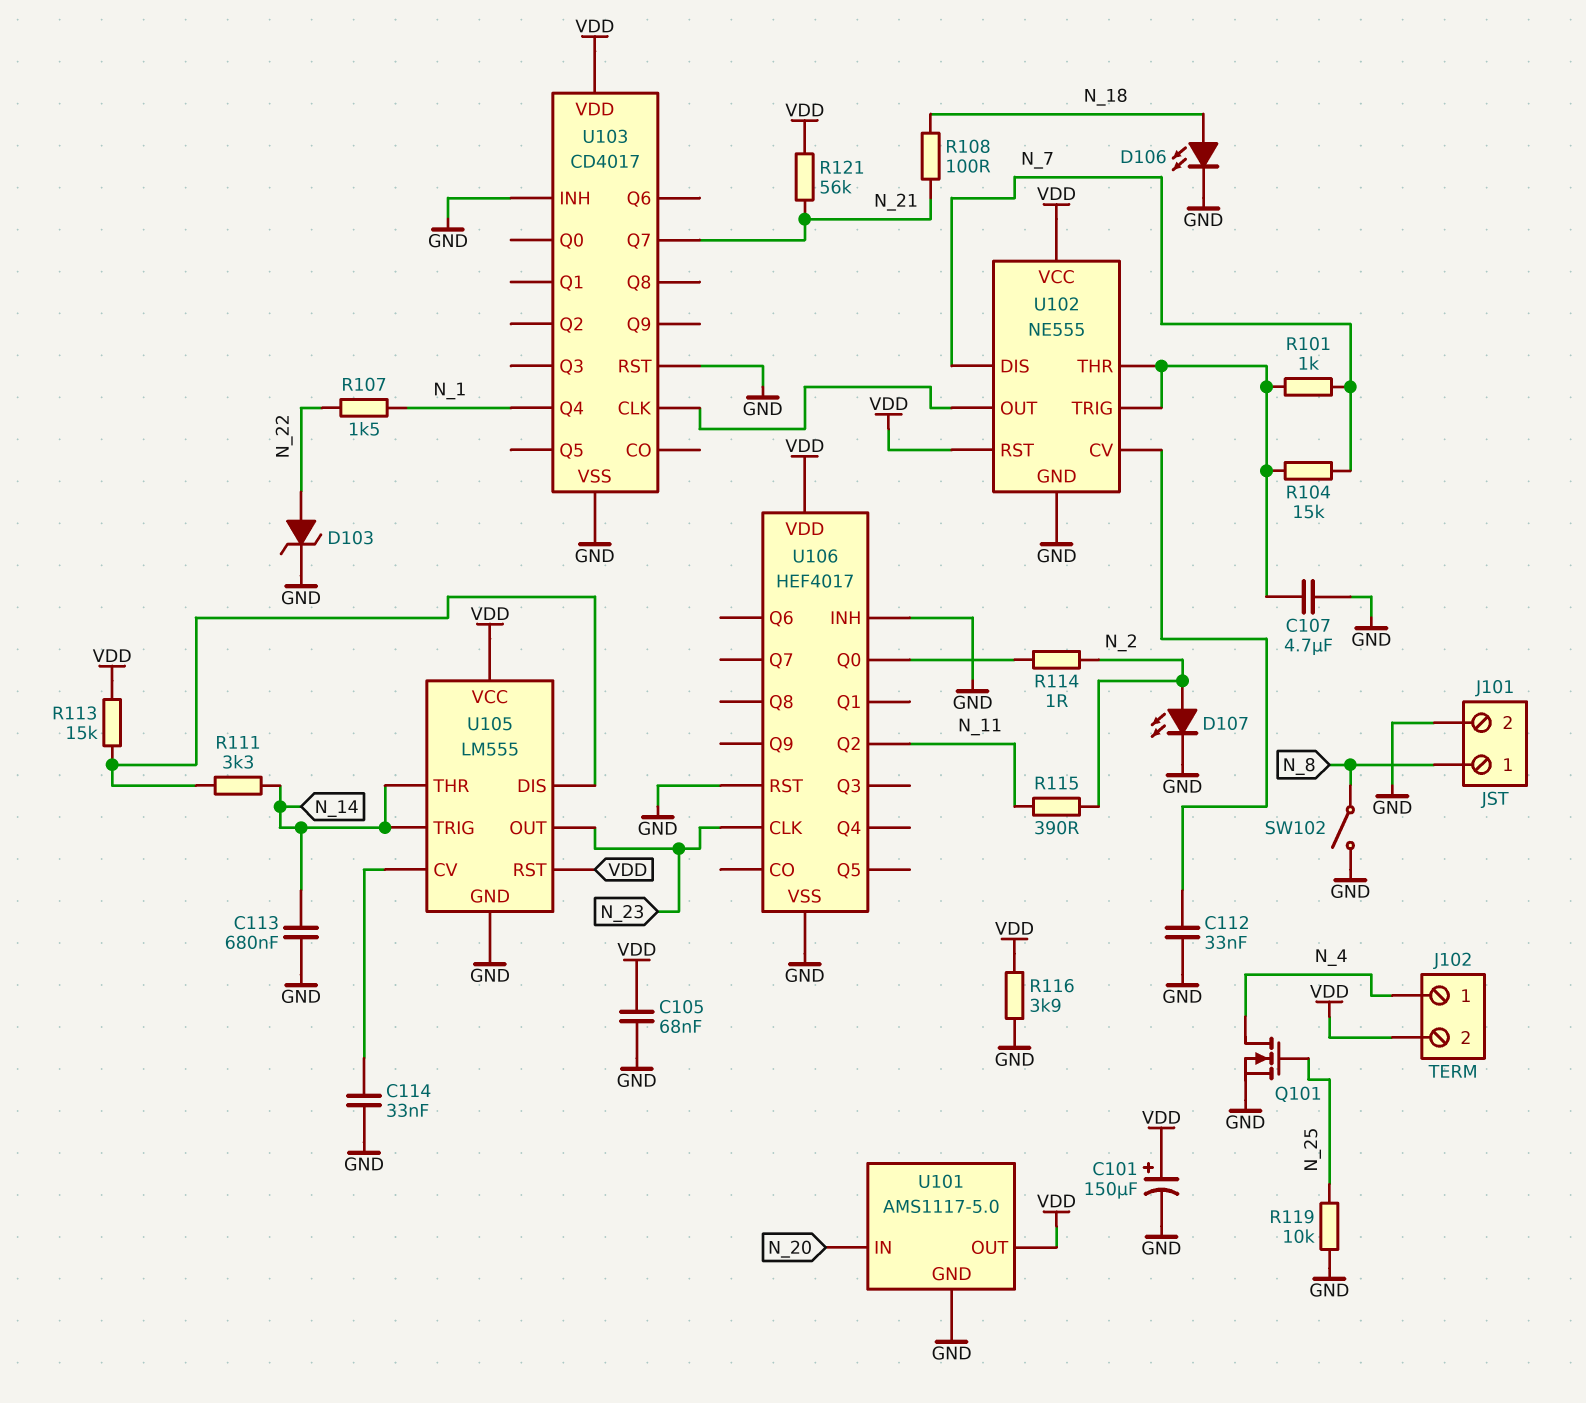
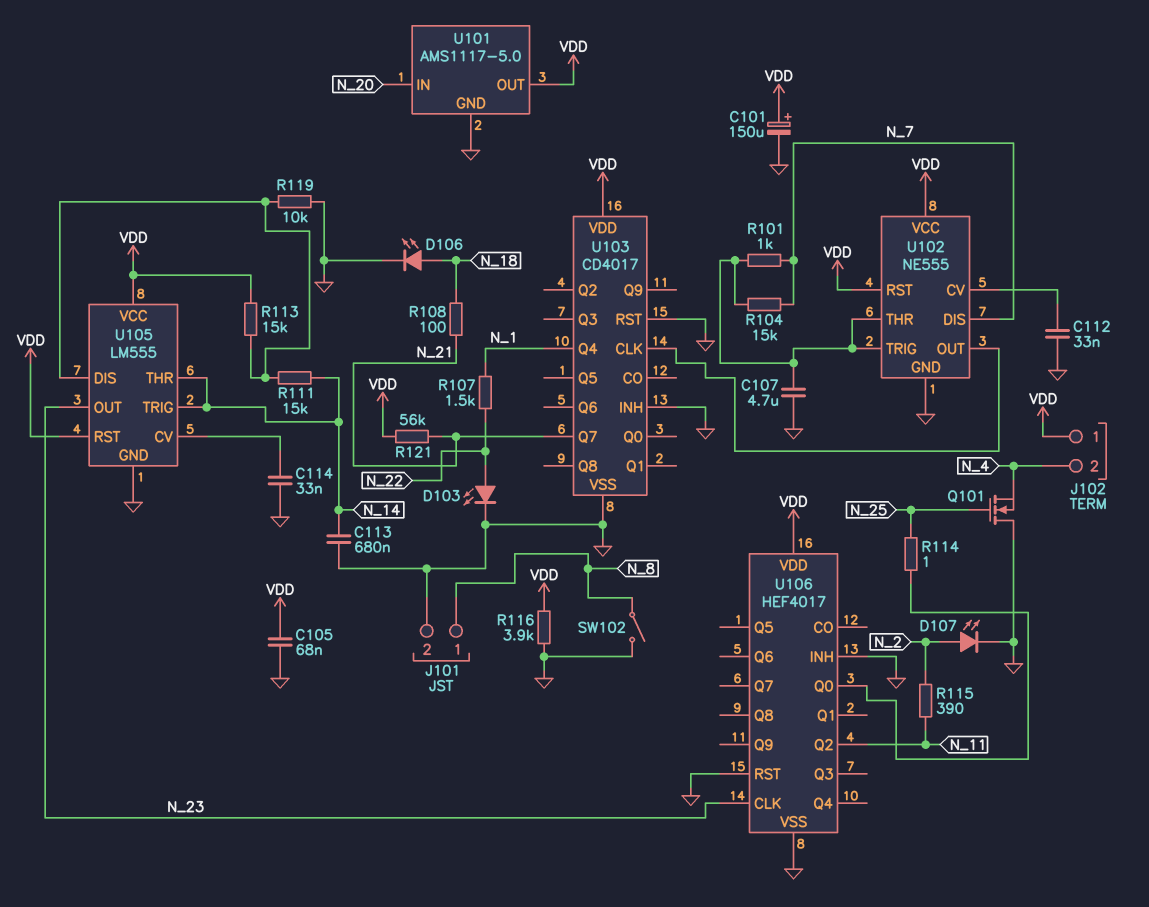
D103: zener (A N_22, K GND) -> LED (A N_22, K GND)
J102 pin 1: N_4 -> VDD
J102 pin 2: VDD -> N_4
Q101: NMOS (G N_25, D N_4, S GND) -> NMOS (G N_25, D GND, S N_4)
R111: 3.3k (N_14, U105/DIS) -> 15k (N_14, U105/DIS)
R114: 1 (N_2, U106/Q0) -> 1 (N_25, U106/Q0)
R119: 10k (GND, N_25) -> 10k (GND, U105/DIS)

